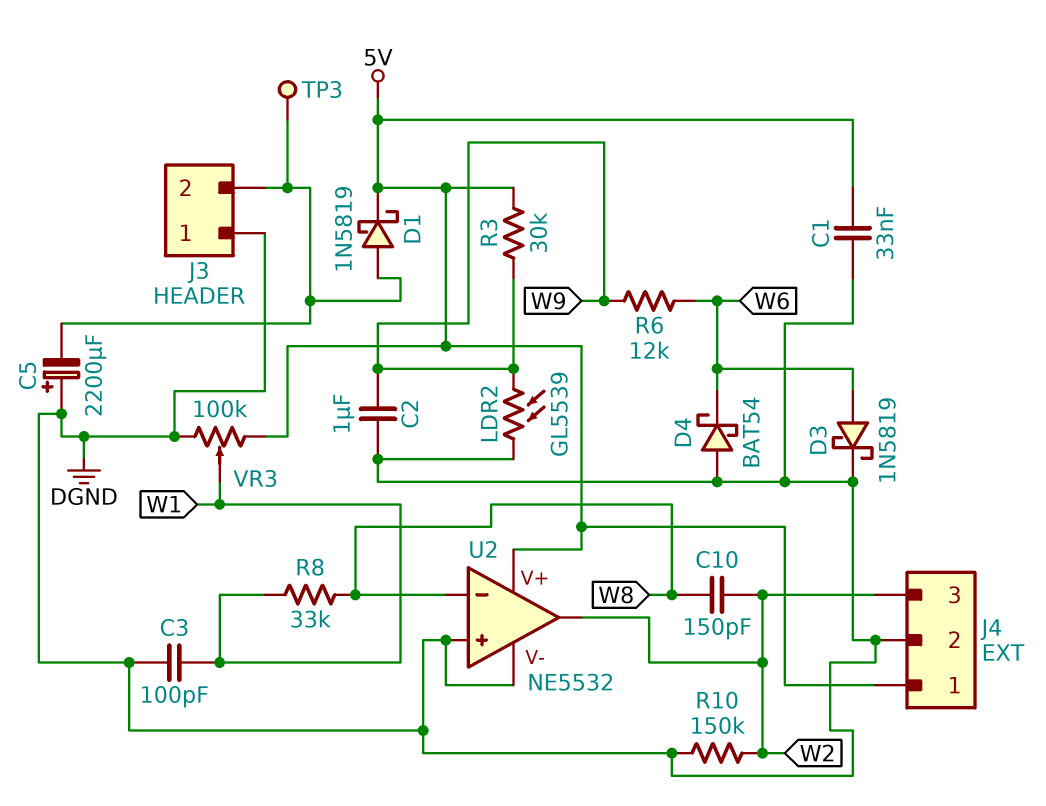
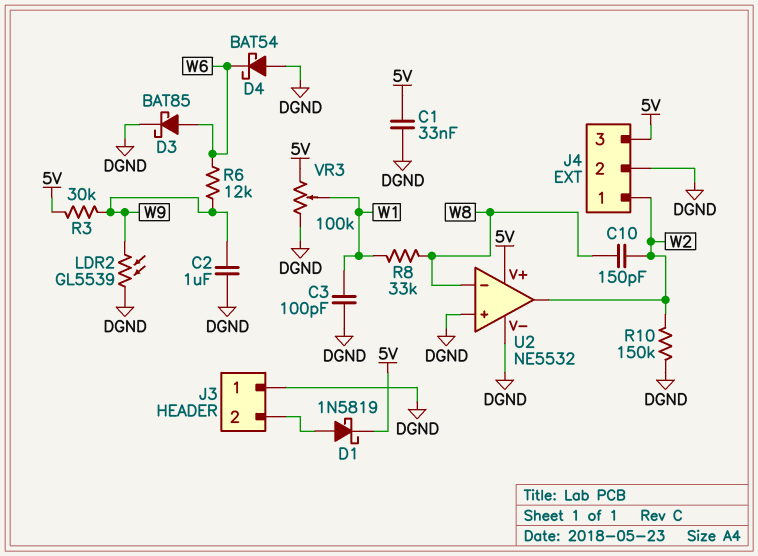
C5: 2200uF (plus DGND, minus J3/2) -> none
D3: schottky 1N5819 (A W6, K DGND) -> schottky BAT85 (A W6, K DGND)
J4 pin 1: 5V -> W2
J4 pin 3: W2 -> 5V
TP3: test point (J3/2) -> none

